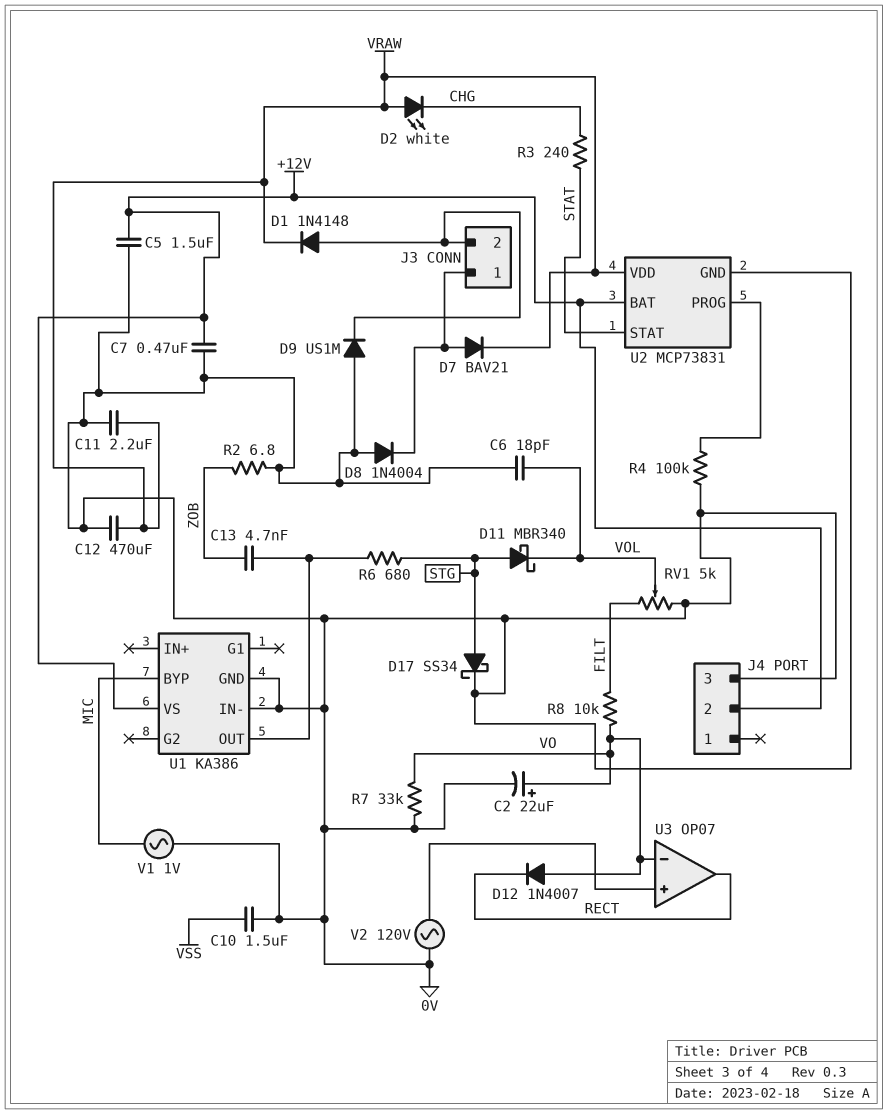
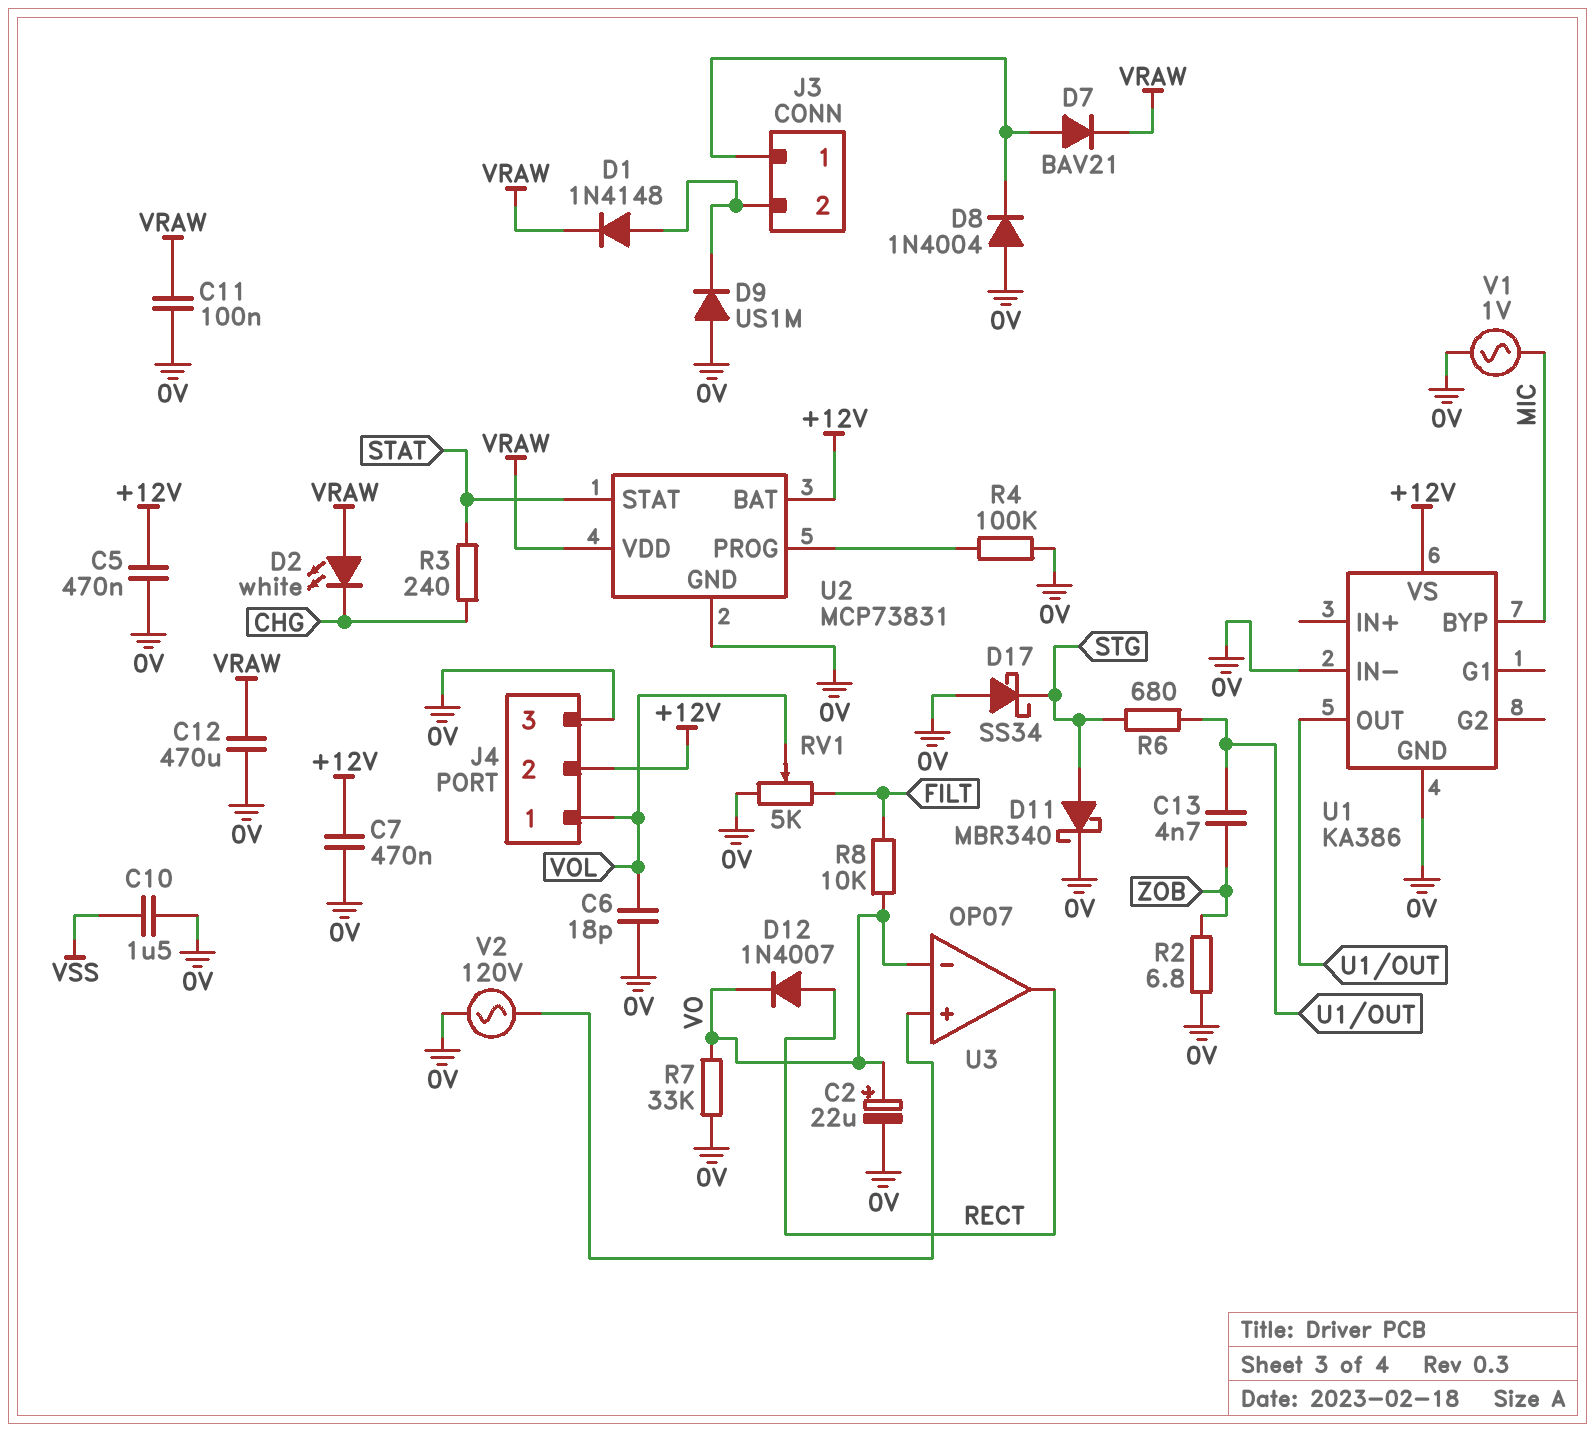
C5: 1.5uF (+12V, 0V) -> 470nF (+12V, 0V)
C11: 2.2uF (0V, VRAW) -> 100nF (0V, VRAW)
D11: schottky MBR340 (A STG, K VOL) -> schottky MBR340 (A STG, K 0V)
D12: diode 1N4007 (A VO, K RECT) -> diode 1N4007 (A RECT, K VO)
D17: schottky SS34 (A STG, K 0V) -> schottky SS34 (A 0V, K STG)
J4 pin 1: none -> VOL

